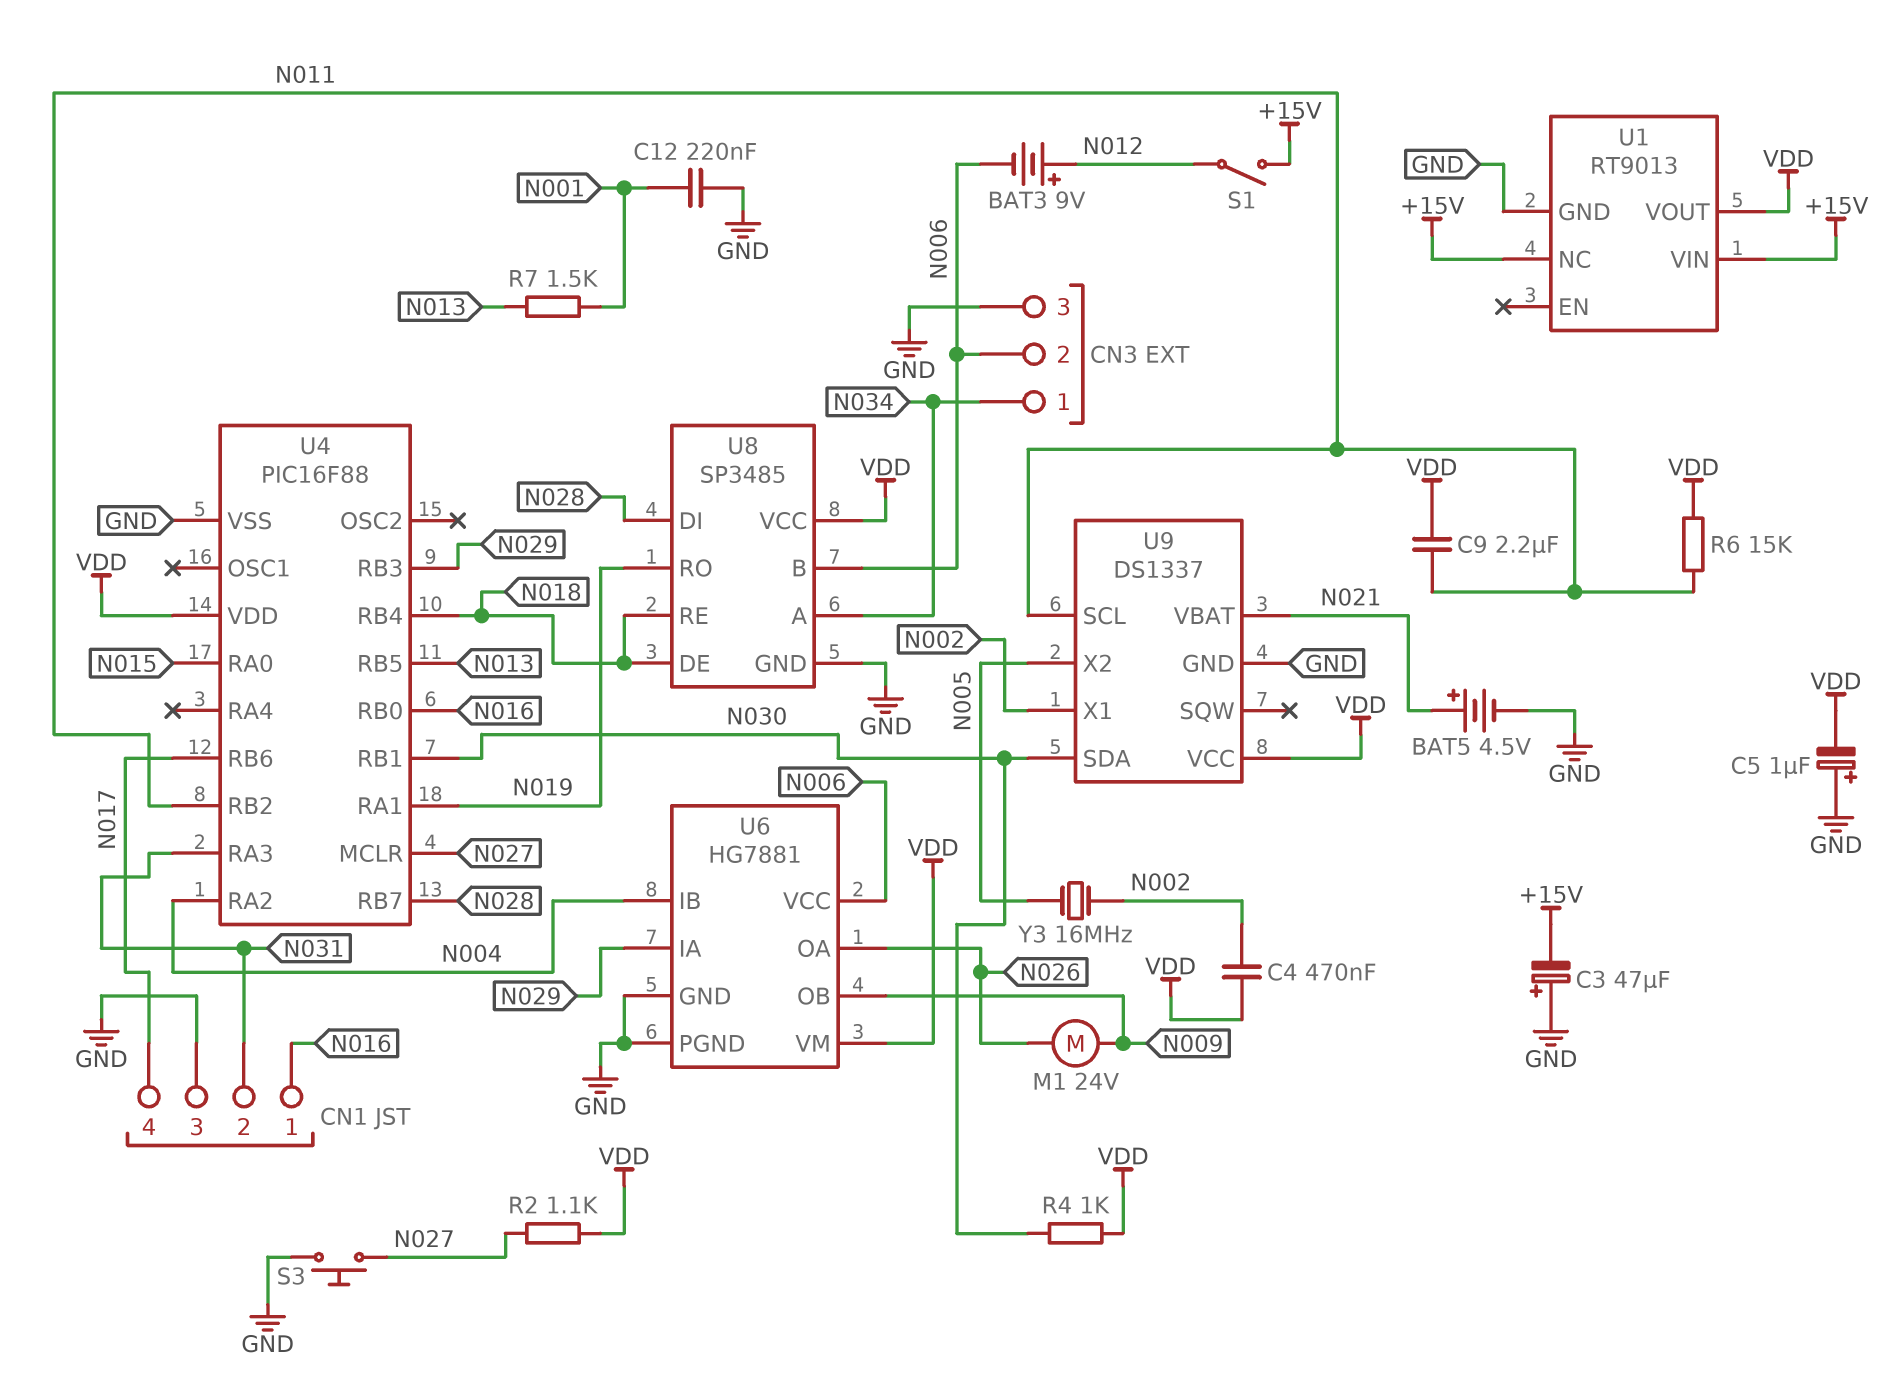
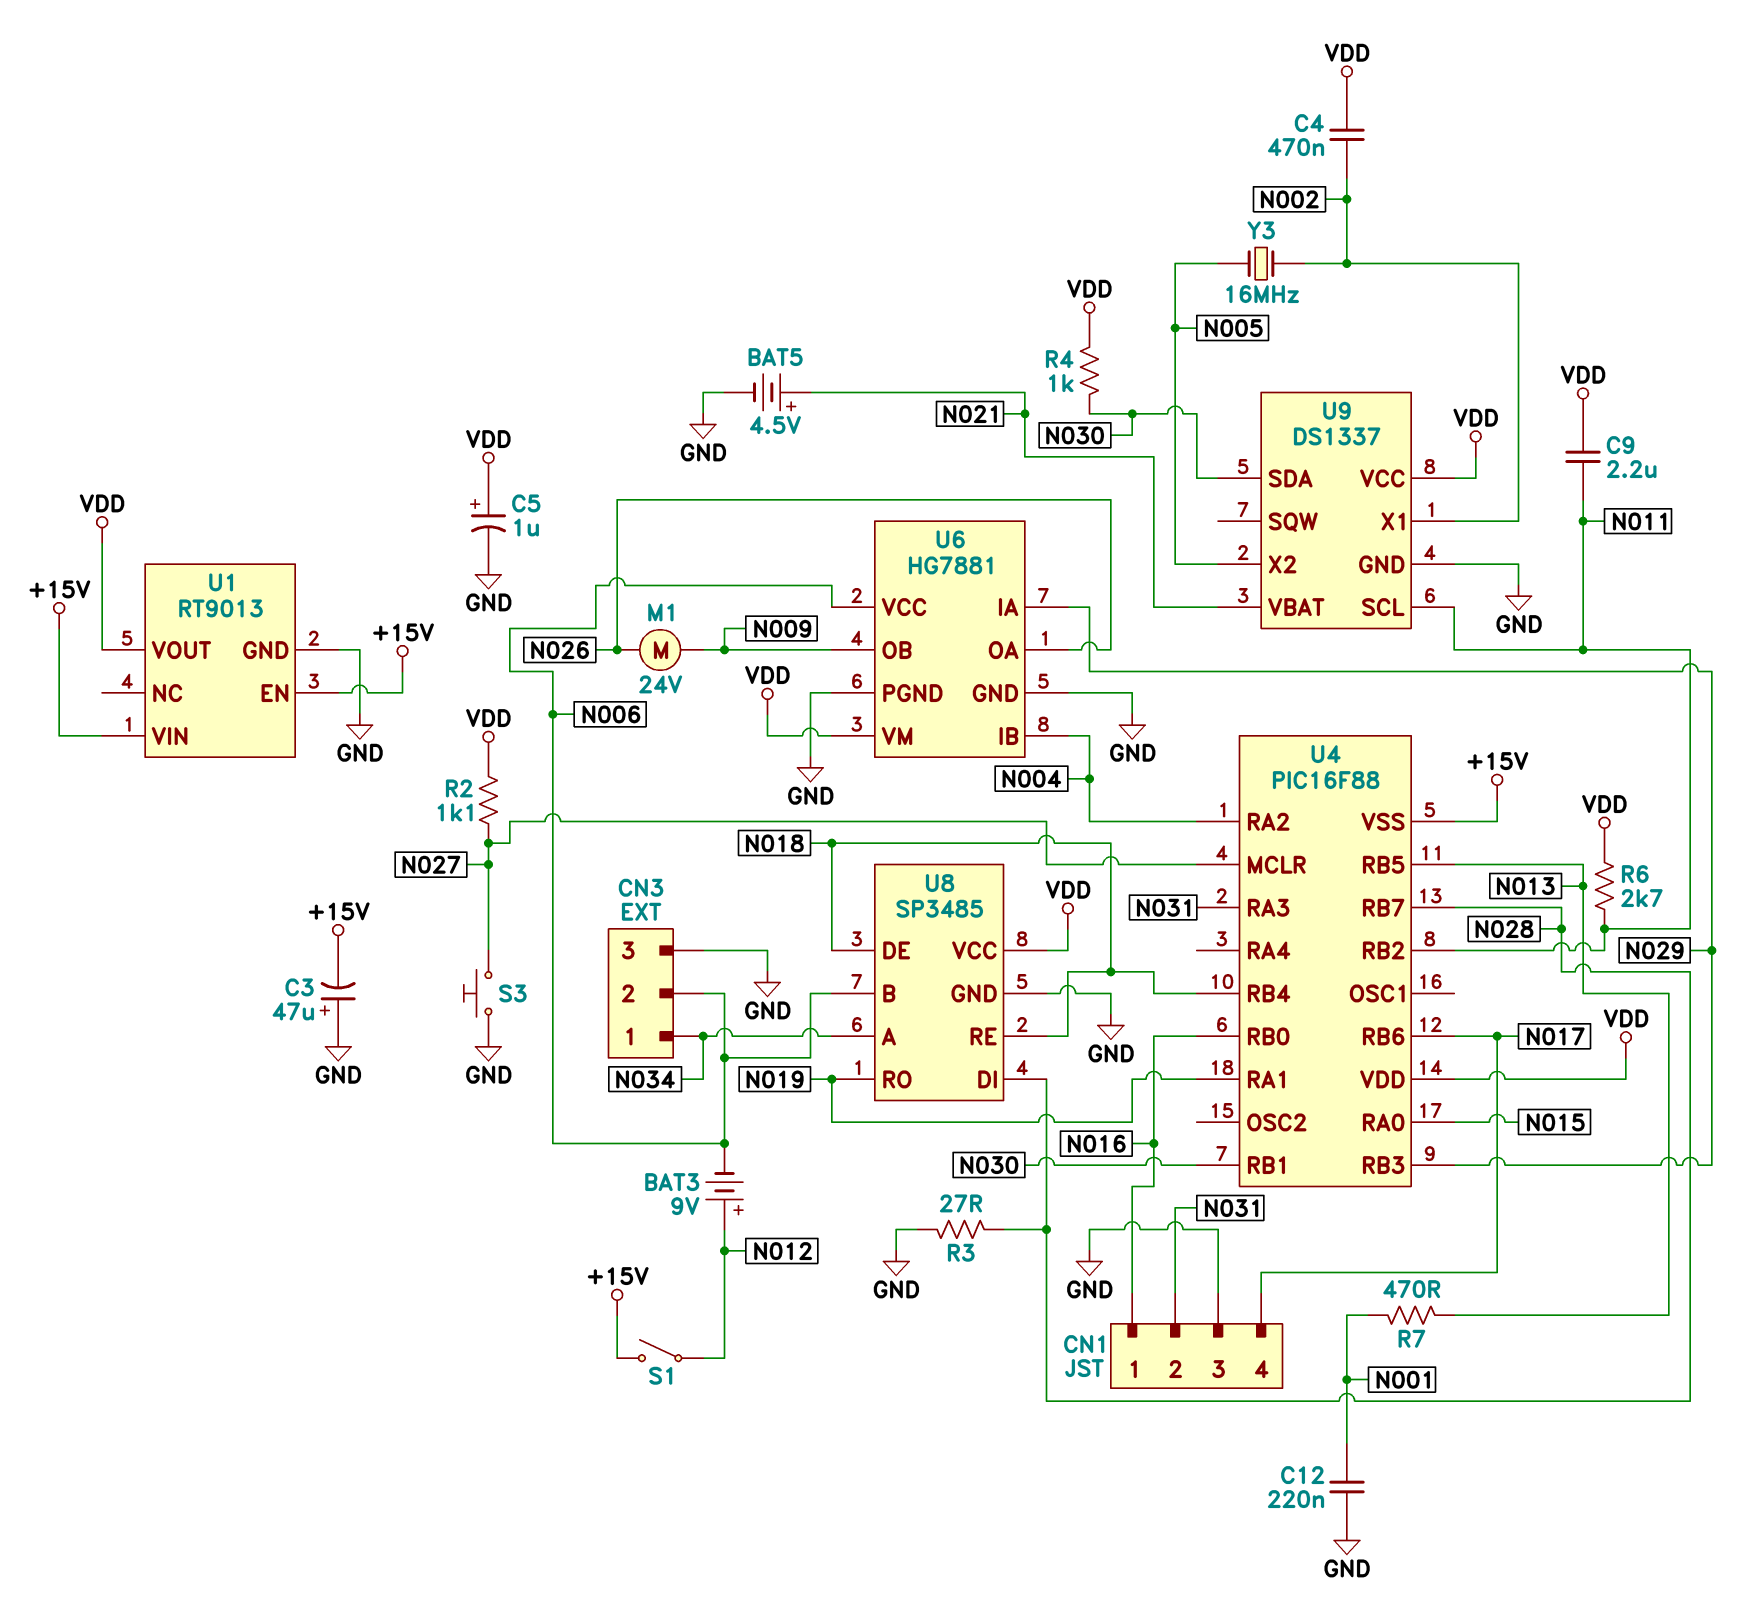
C5: 1uF (plus GND, minus VDD) -> 1uF (plus VDD, minus GND)
R3: none -> 27 (GND, N028)
R6: 15k (N011, VDD) -> 2.7k (N011, VDD)
R7: 1.5k (N001, N013) -> 470 (N001, N013)
U1 pin EN: none -> +15V
U1 pin NC: +15V -> none
U4 pin VSS: GND -> +15V

